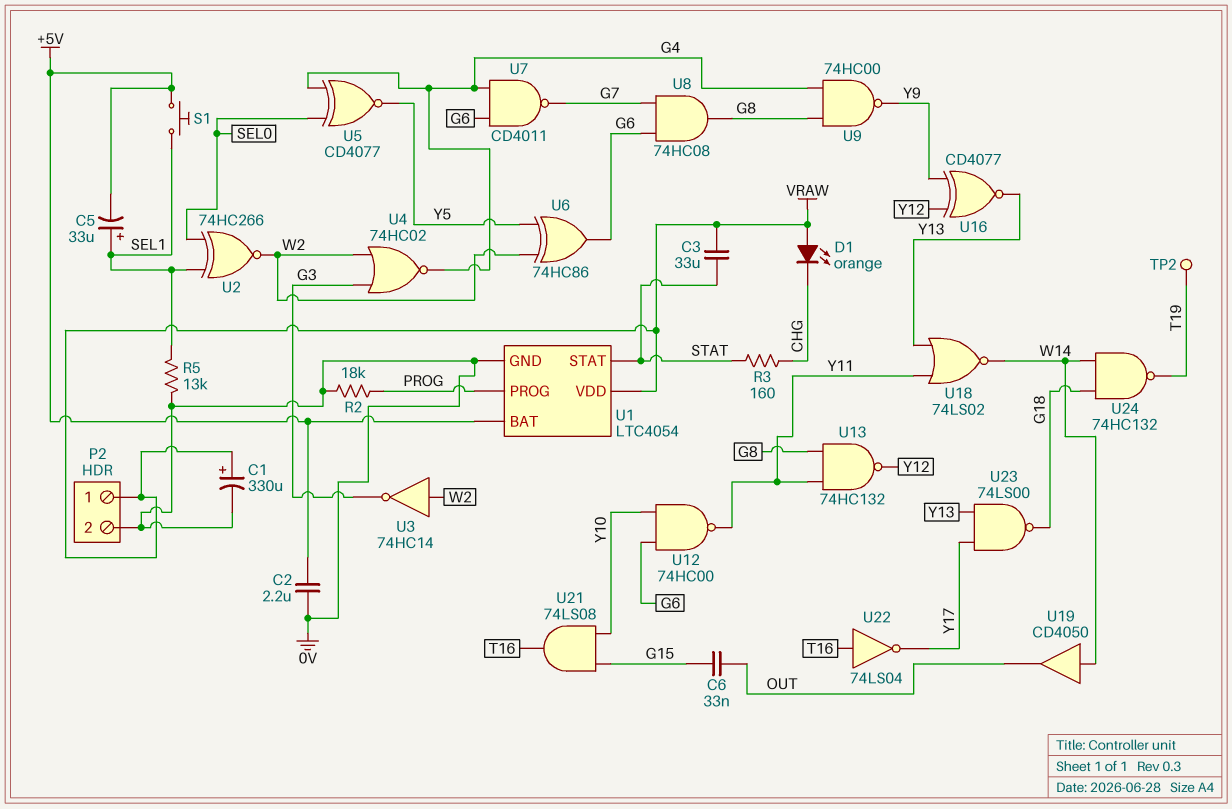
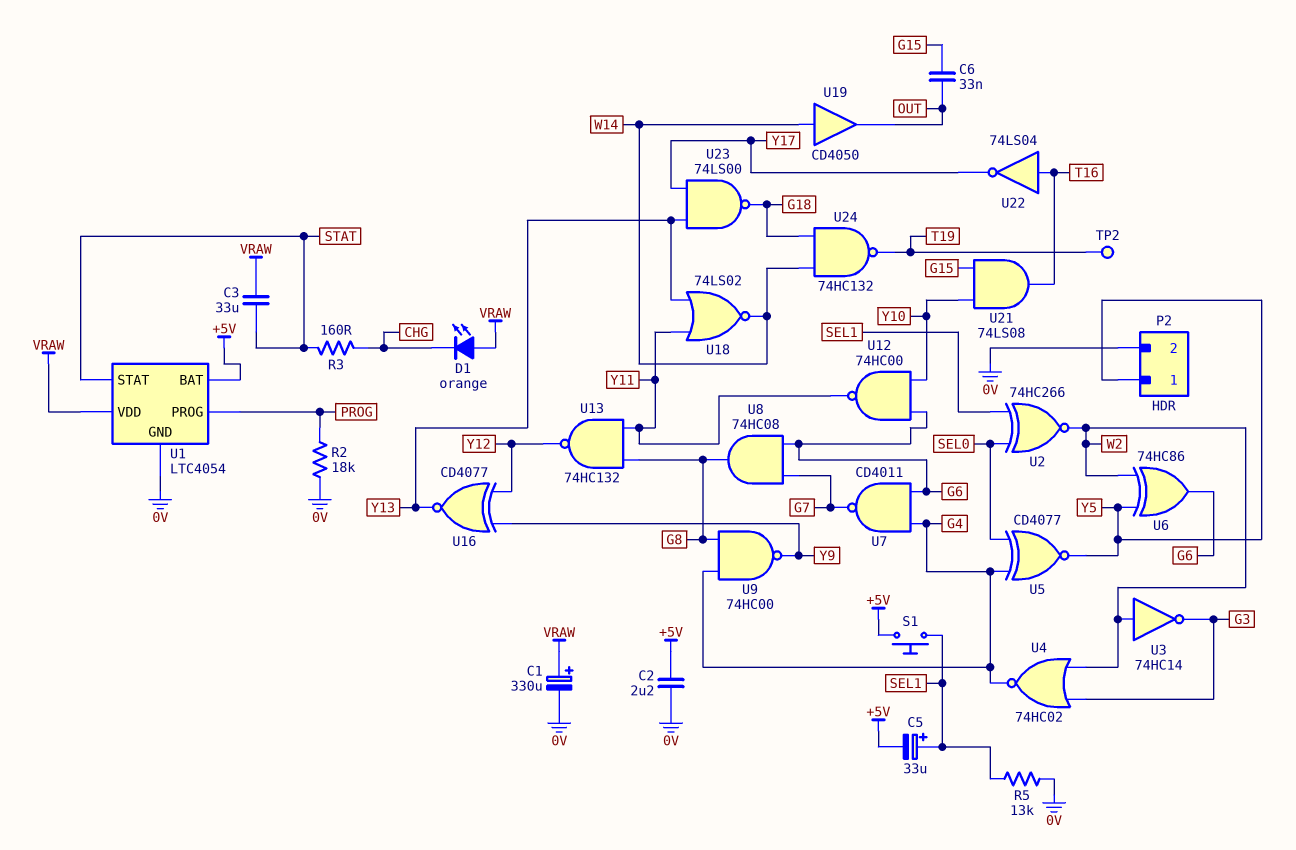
P2 pin 1: VRAW -> Y5

